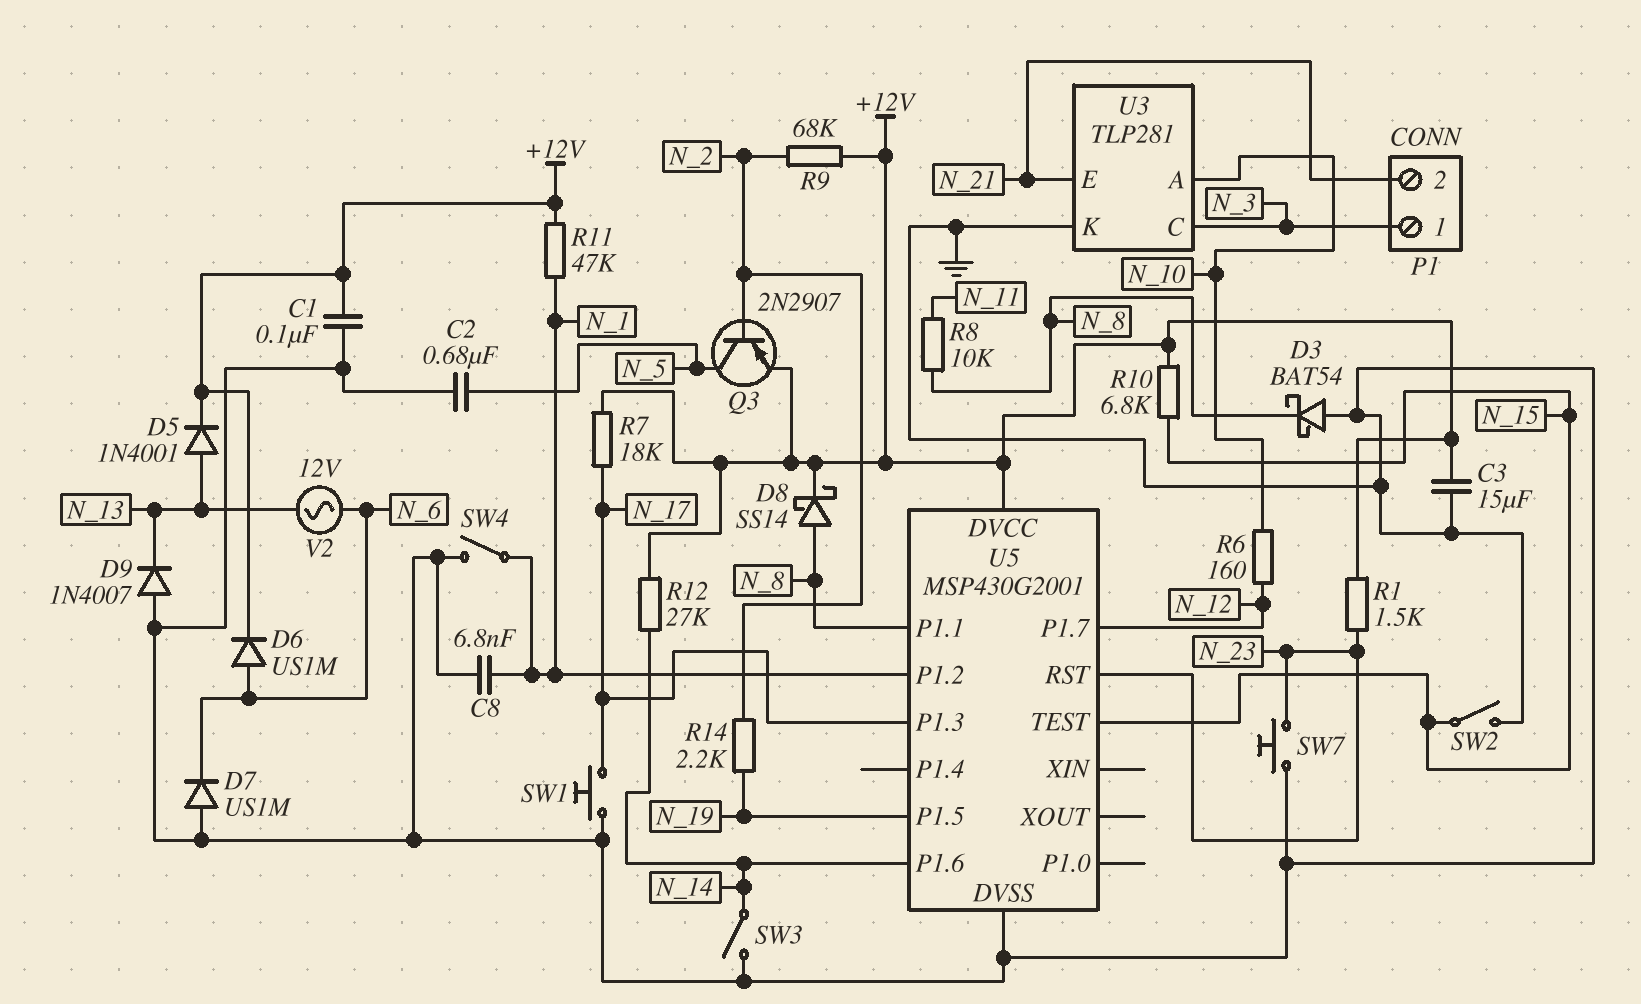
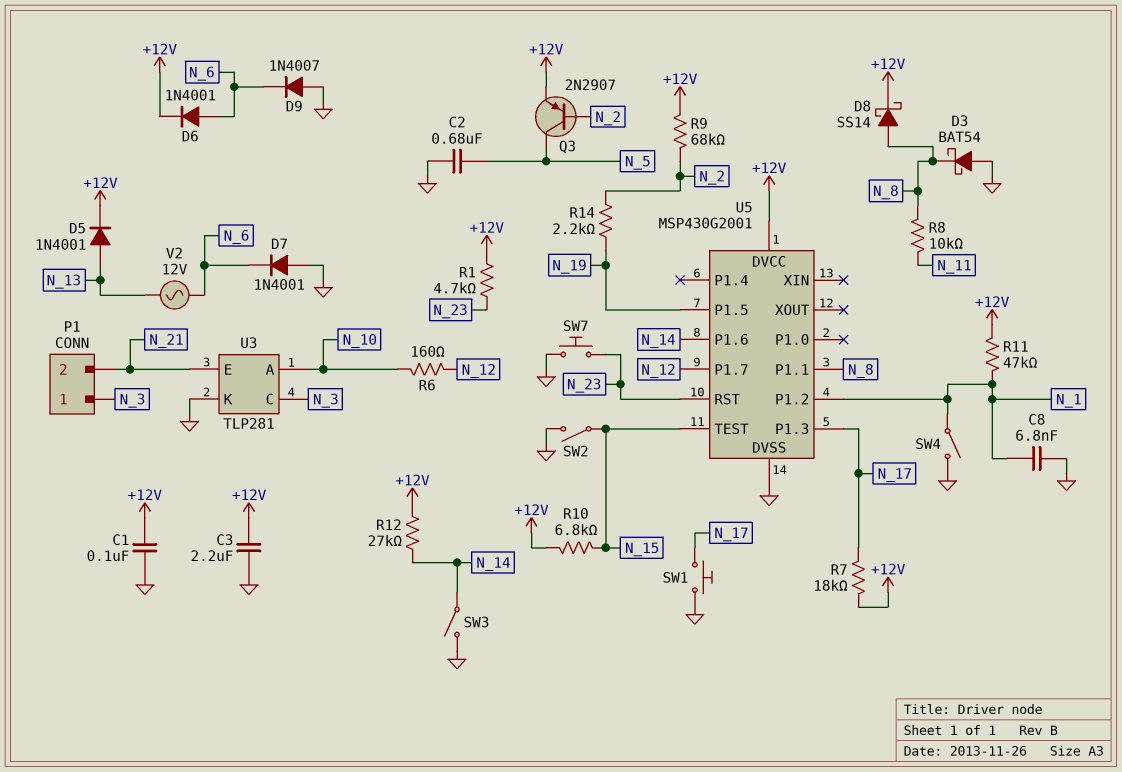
C3: 15uF (+12V, GND) -> 2.2uF (+12V, GND)
D6: diode US1M (A N_6, K +12V) -> diode 1N4001 (A N_6, K +12V)
D7: diode US1M (A GND, K N_6) -> diode 1N4001 (A GND, K N_6)
D9: diode 1N4007 (A GND, K N_13) -> diode 1N4007 (A GND, K N_6)
R1: 1.5k (+12V, N_23) -> 4.7k (+12V, N_23)

